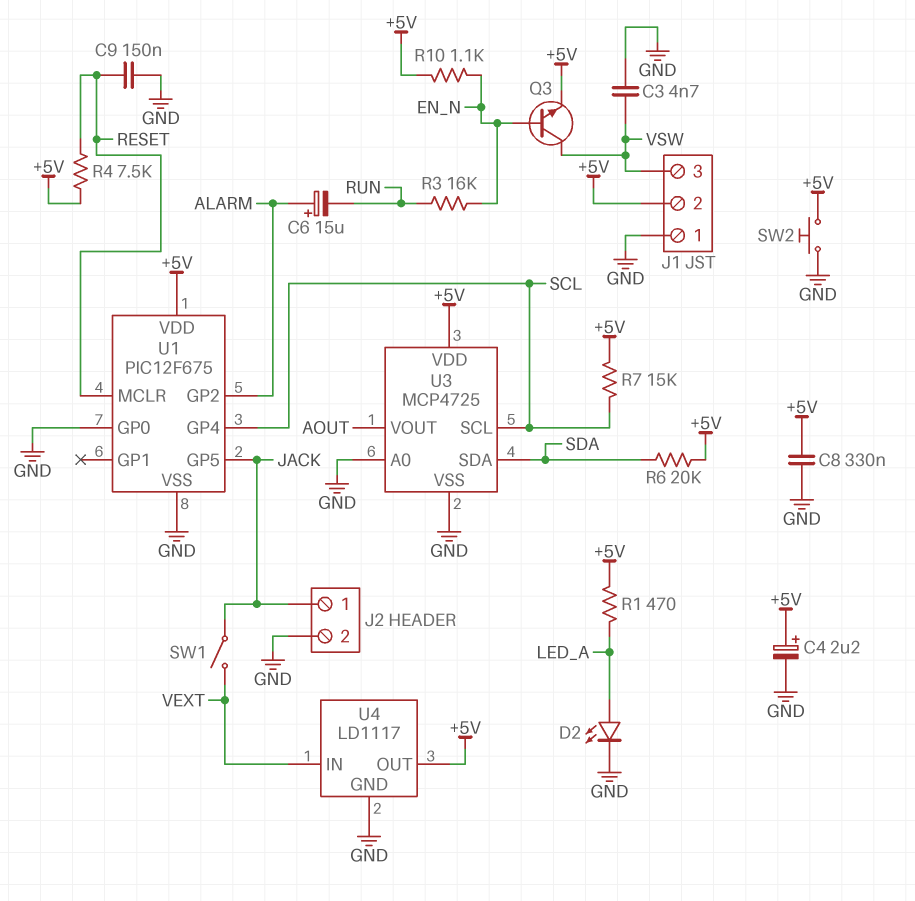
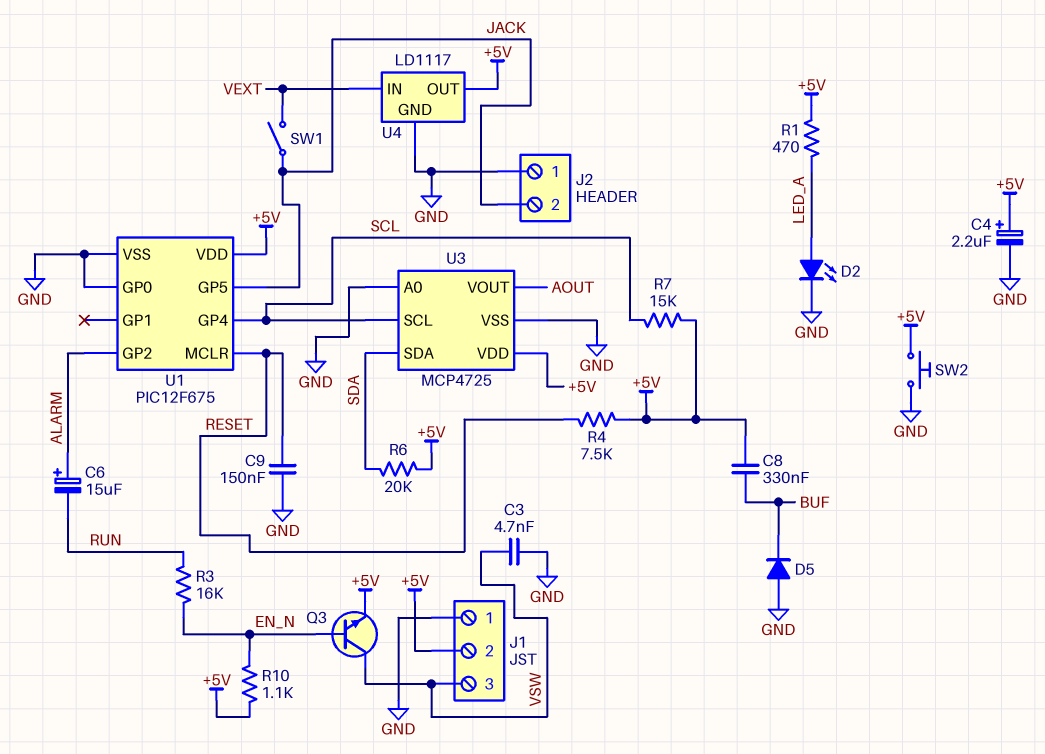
C8: 330nF (+5V, GND) -> 330nF (+5V, BUF)
D5: none -> diode (A GND, K BUF)
J2 pin 1: JACK -> GND
J2 pin 2: GND -> JACK

